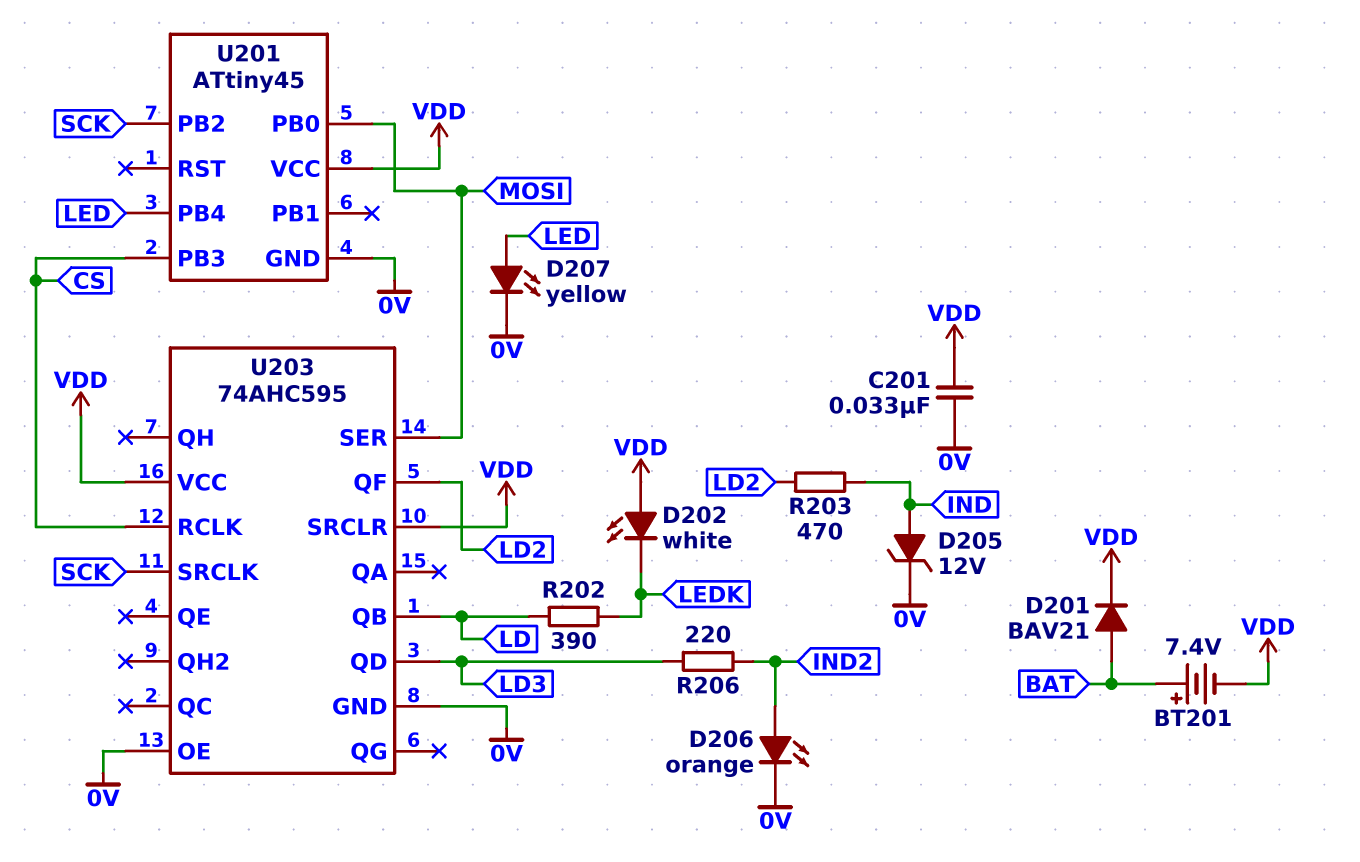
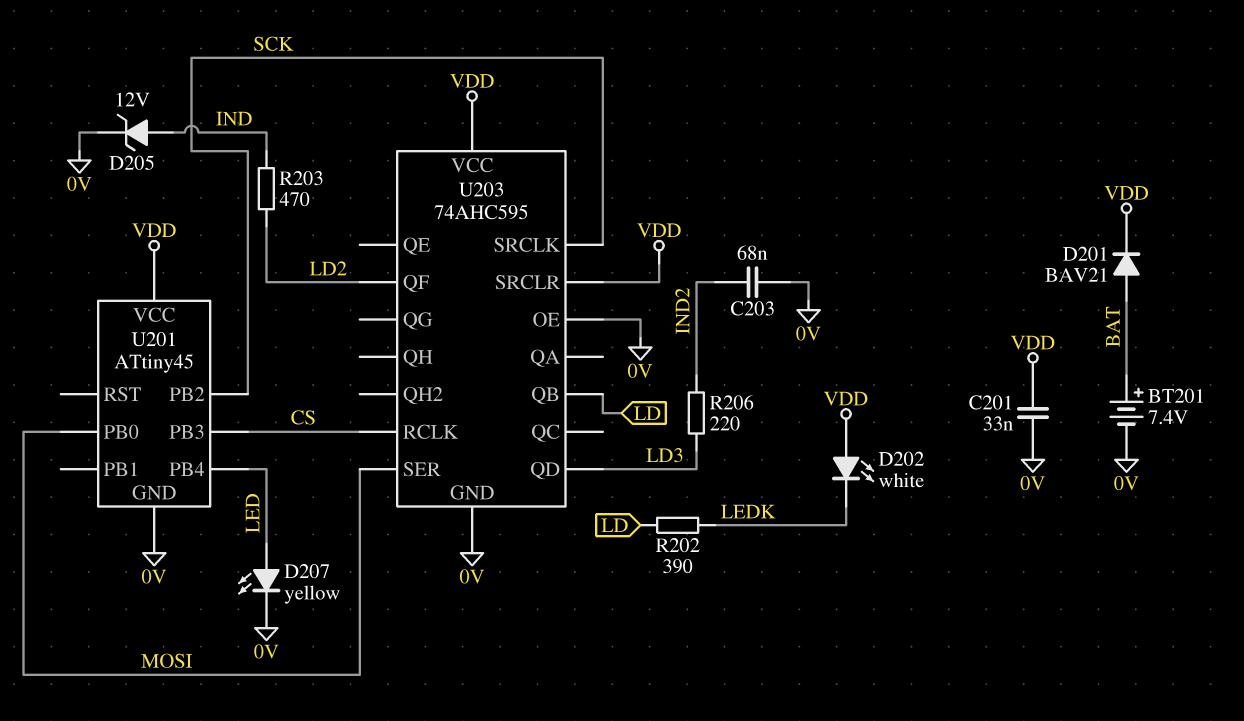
BT201: 7.4V (plus BAT, minus VDD) -> 7.4V (plus BAT, minus 0V)
C203: none -> 68nF (0V, IND2)
D206: LED orange (A IND2, K 0V) -> none

